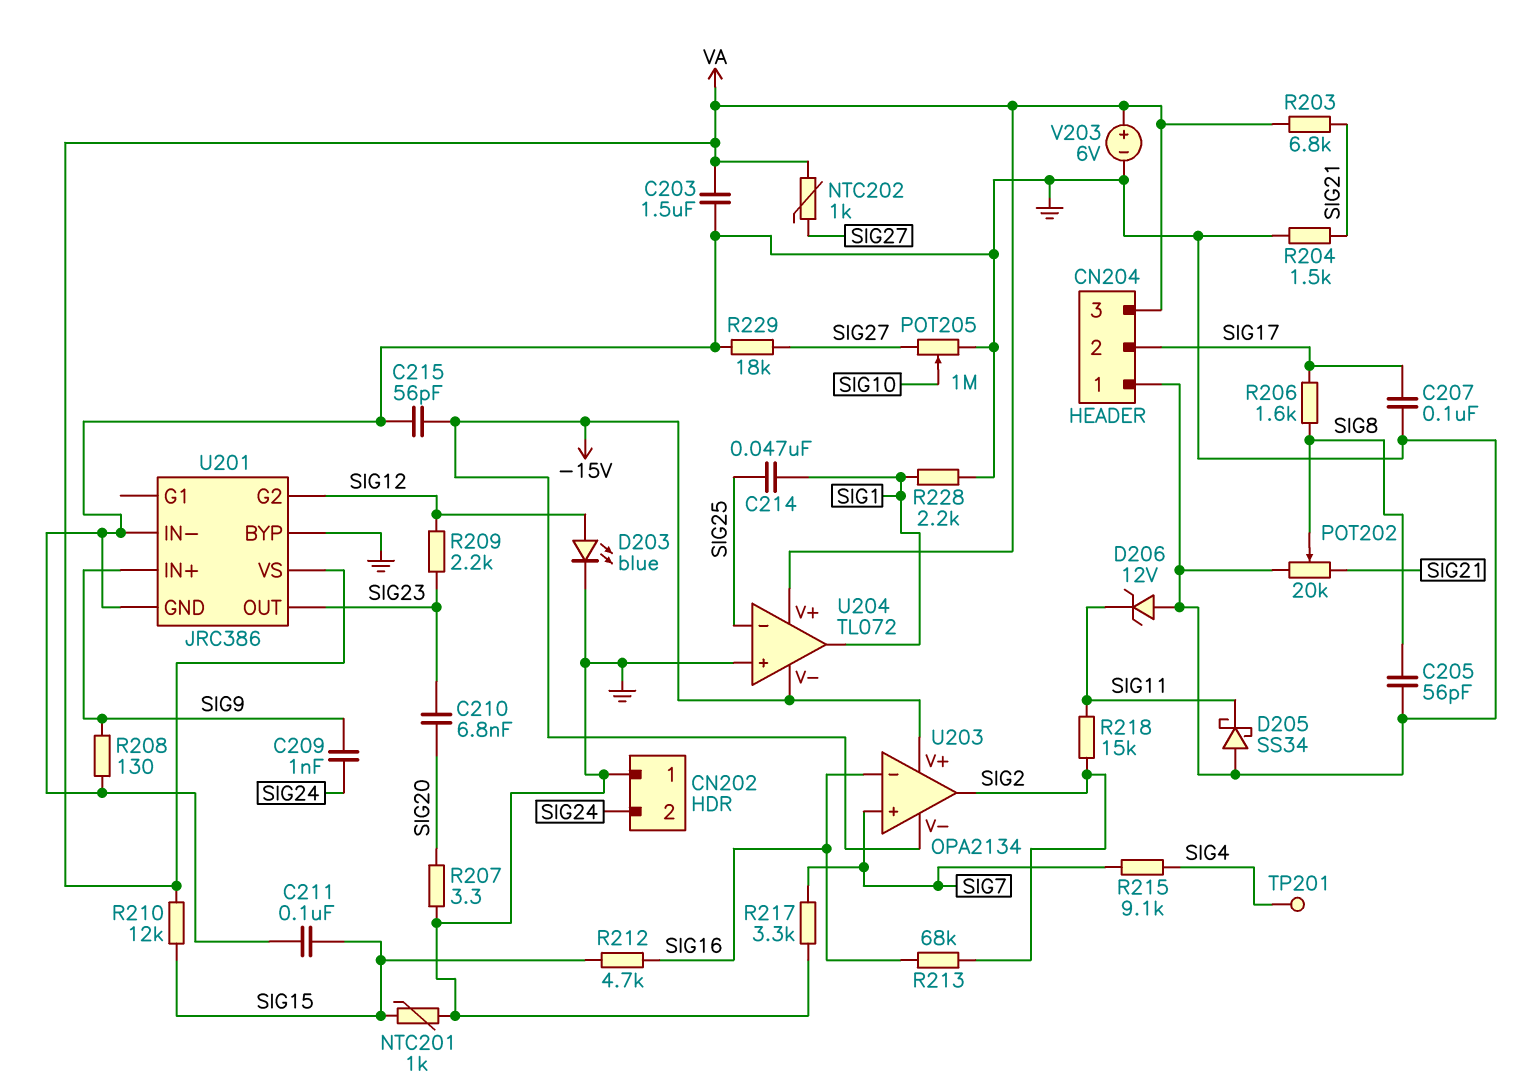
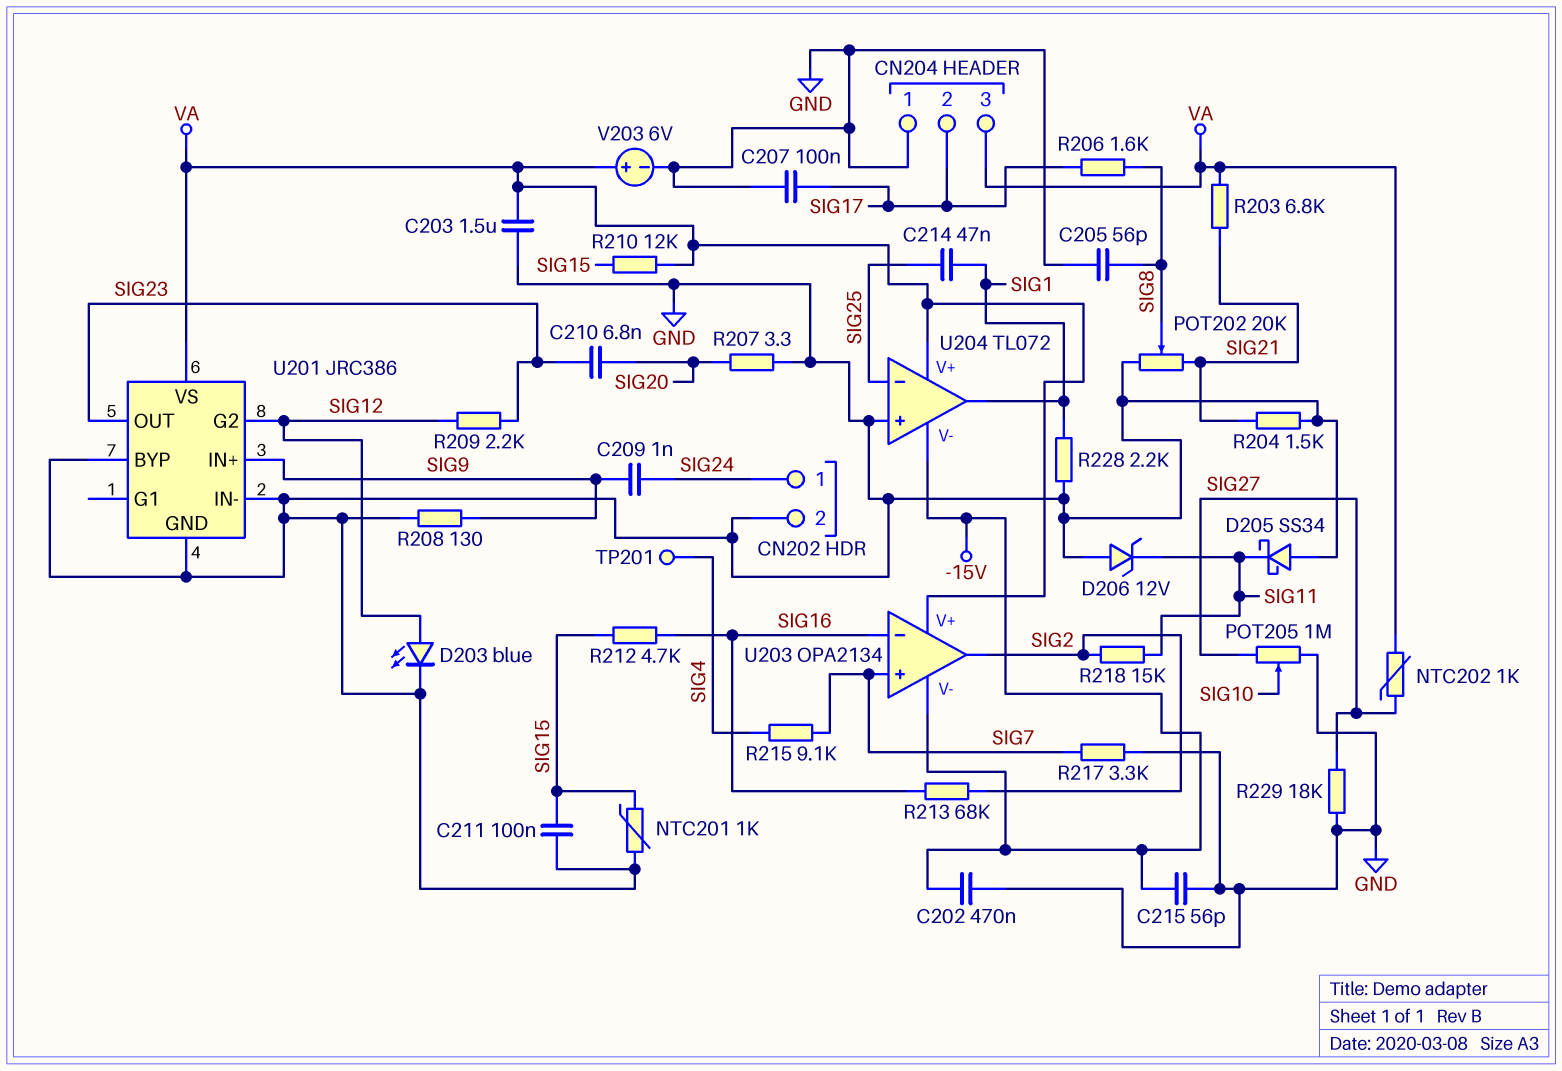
C202: none -> 470nF (-15V, GND)
CN202 pin 1: GND -> SIG24
CN202 pin 2: SIG24 -> GND
U203 pin V+: -15V -> VA

